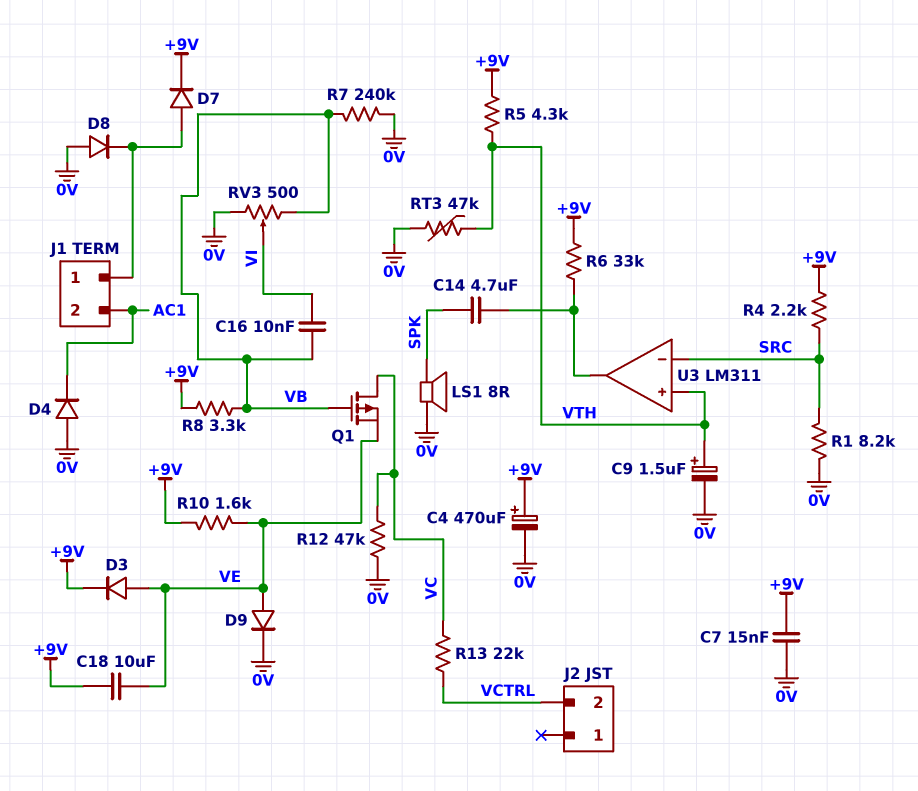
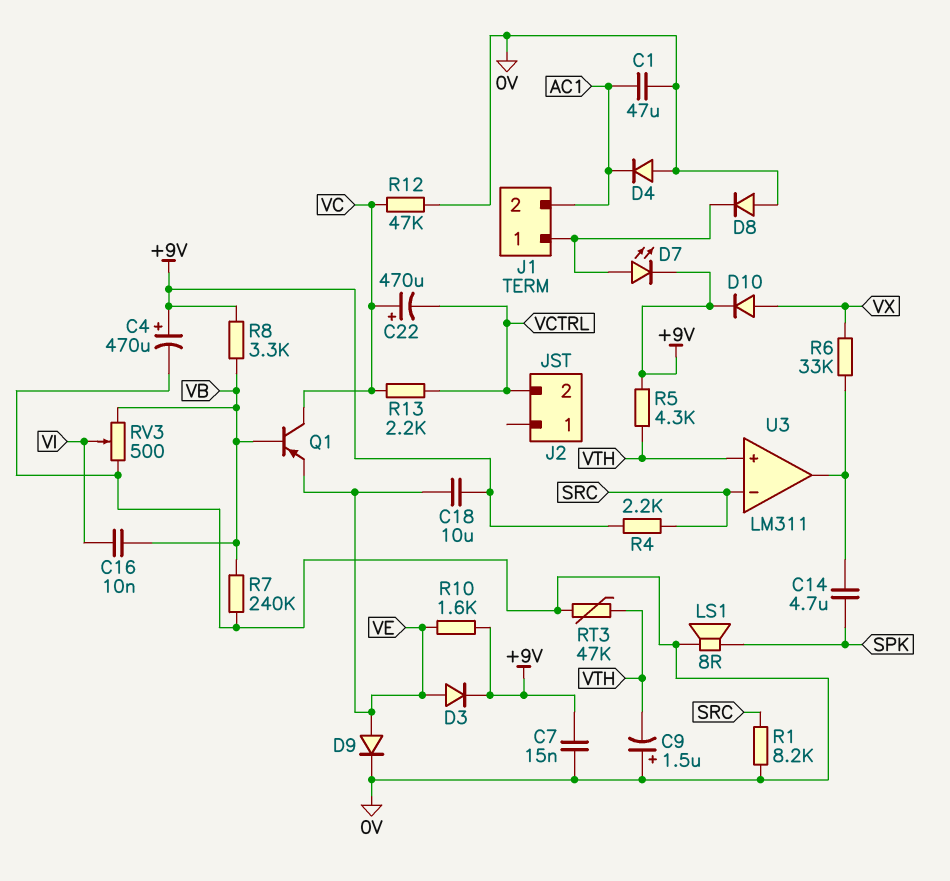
C1: none -> 47uF (0V, AC1)
C9: 1.5uF (plus VTH, minus 0V) -> 1.5uF (plus 0V, minus VTH)
C22: none -> 470uF (plus VC, minus VCTRL)
D7: diode (A J1/1, K +9V) -> LED (A J1/1, K +9V)
D10: none -> diode (A VX, K +9V)
Q1: PMOS (G VB, D VC, S VE) -> PNP (B VB, C VC, E VE)
R6: 33k (+9V, U3/out) -> 33k (U3/out, VX)
R13: 22k (VC, VCTRL) -> 2.2k (VC, VCTRL)

